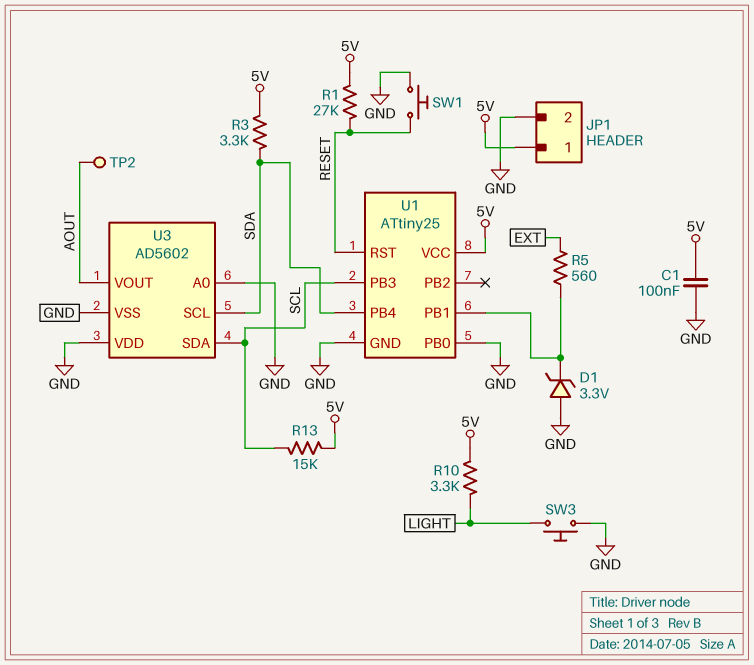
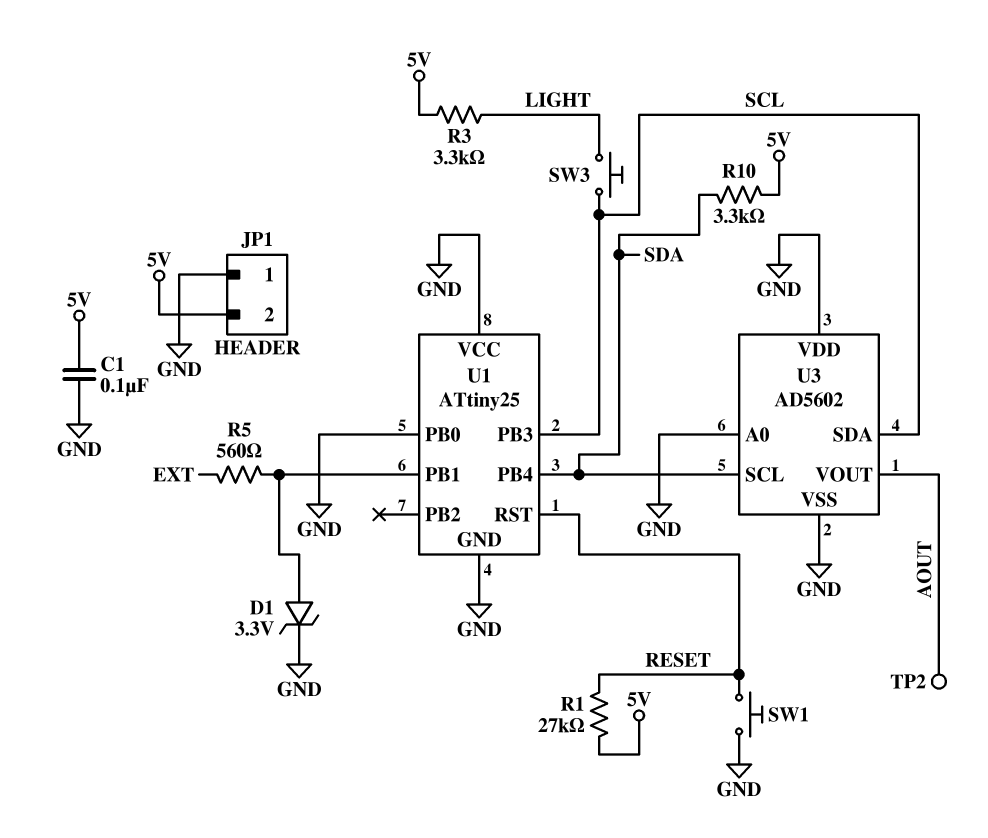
D1: zener 3.3V (A GND, K U1/PB1) -> zener 3.3V (A U1/PB1, K GND)
JP1 pin 1: 5V -> GND
JP1 pin 2: GND -> 5V
R3: 3.3k (5V, SDA) -> 3.3k (5V, LIGHT)
R10: 3.3k (5V, LIGHT) -> 3.3k (5V, SDA)
R13: 15k (5V, SCL) -> none
SW3: button (GND, LIGHT) -> button (LIGHT, SCL)
U1 pin VCC: 5V -> GND

